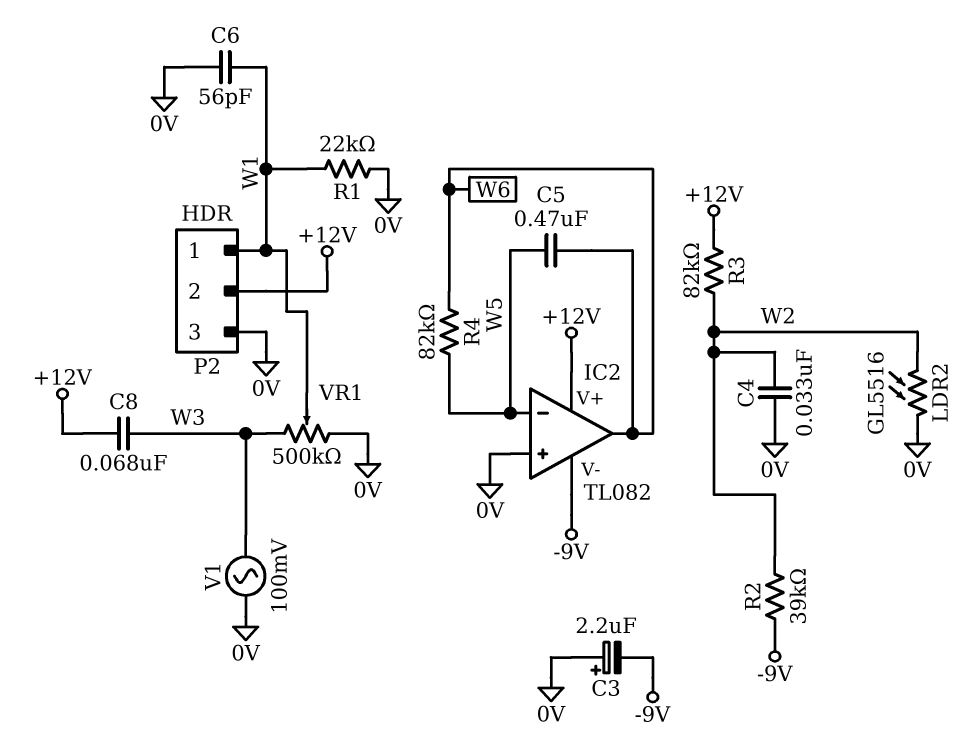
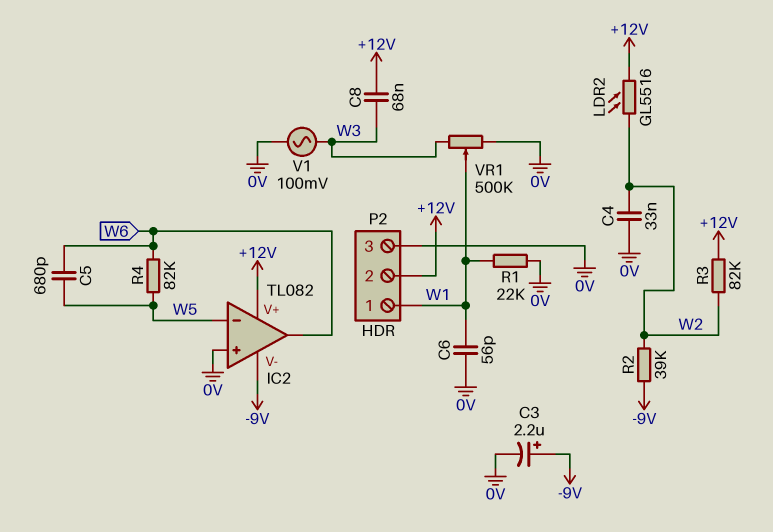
C3: 2.2uF (plus 0V, minus -9V) -> 2.2uF (plus -9V, minus 0V)
C5: 470nF (W5, W6) -> 680pF (W5, W6)
LDR2: GL5516 (0V, W2) -> GL5516 (+12V, W2)

